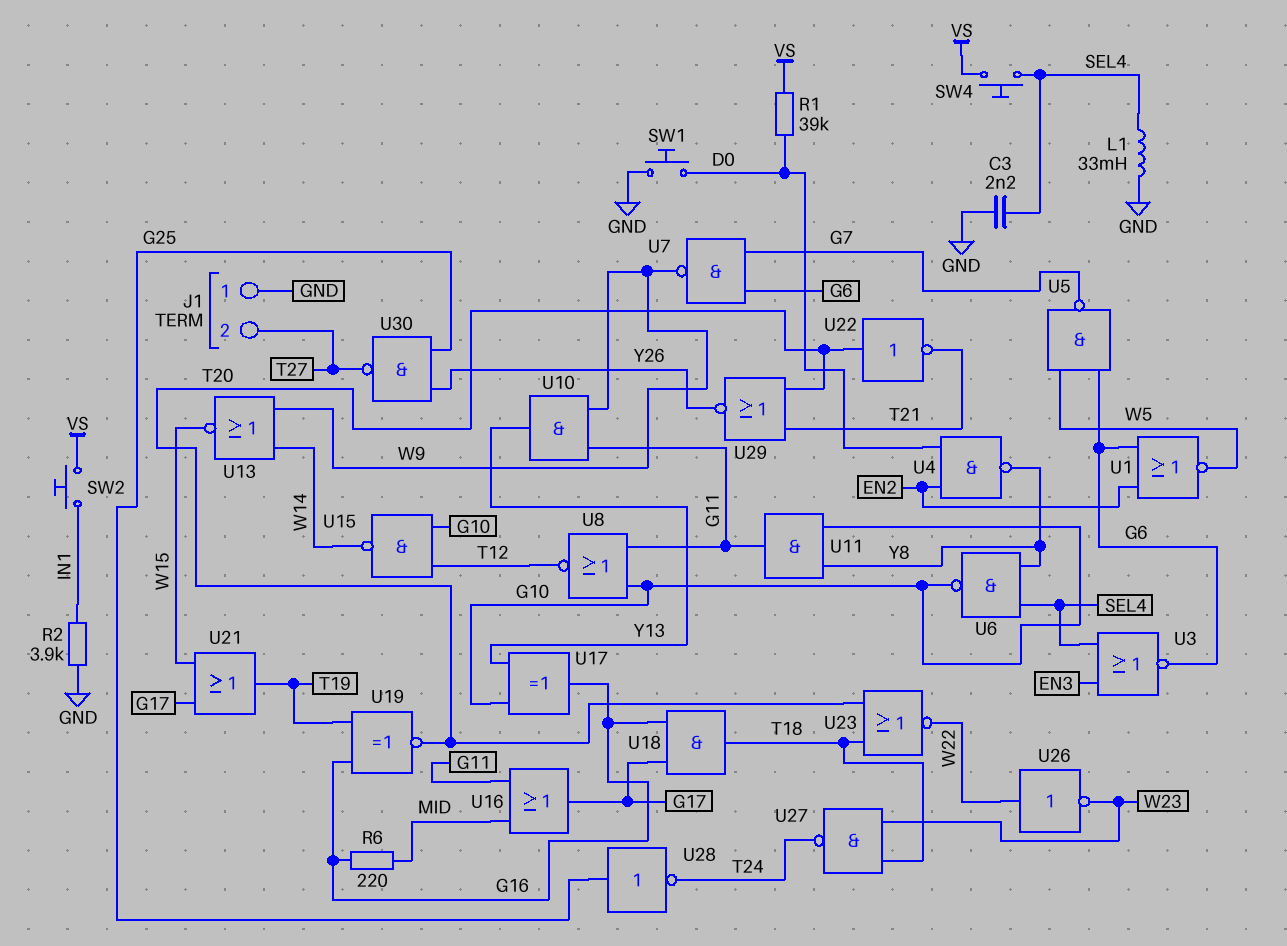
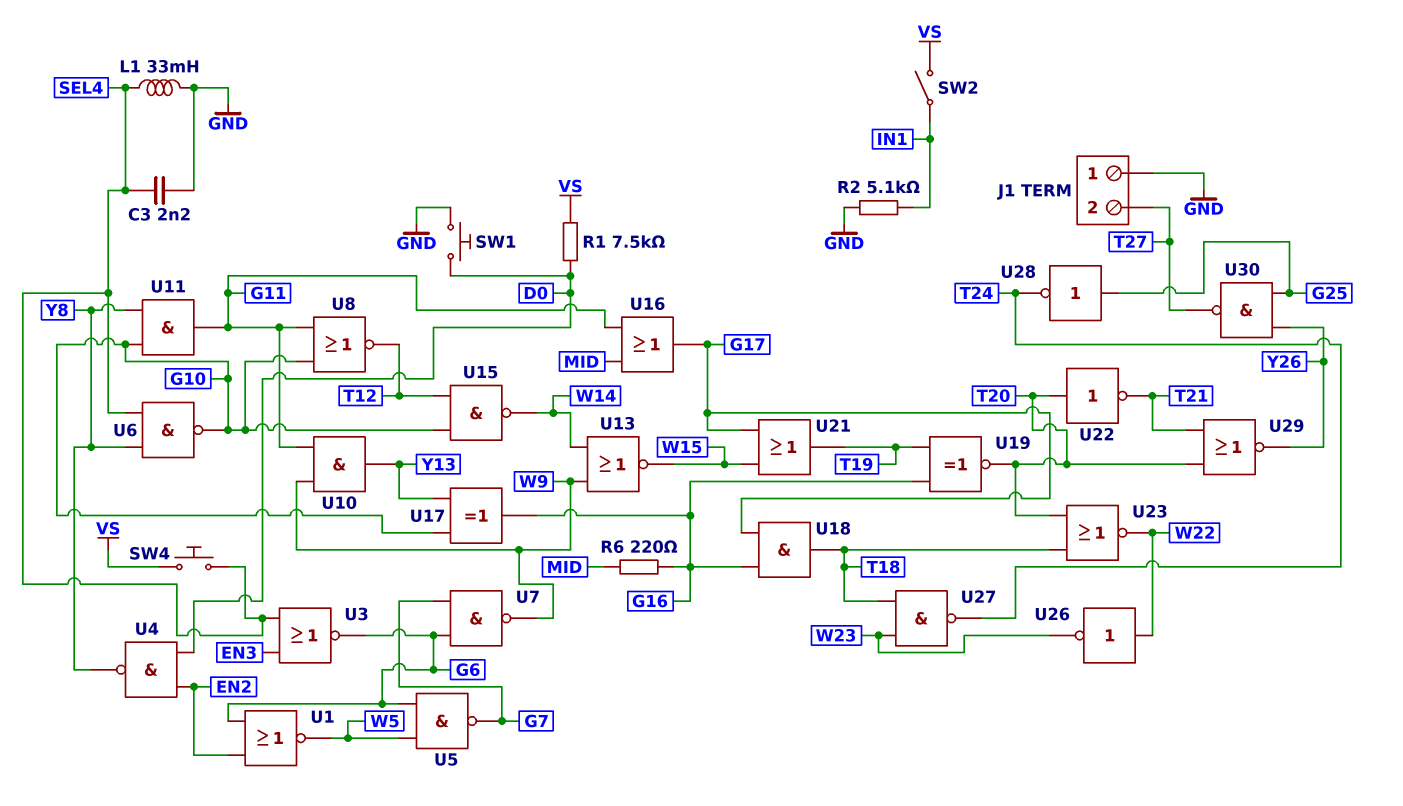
R1: 39k (D0, VS) -> 7.5k (D0, VS)
R2: 3.9k (GND, IN1) -> 5.1k (GND, IN1)
SW2: button (IN1, VS) -> switch (IN1, VS)

